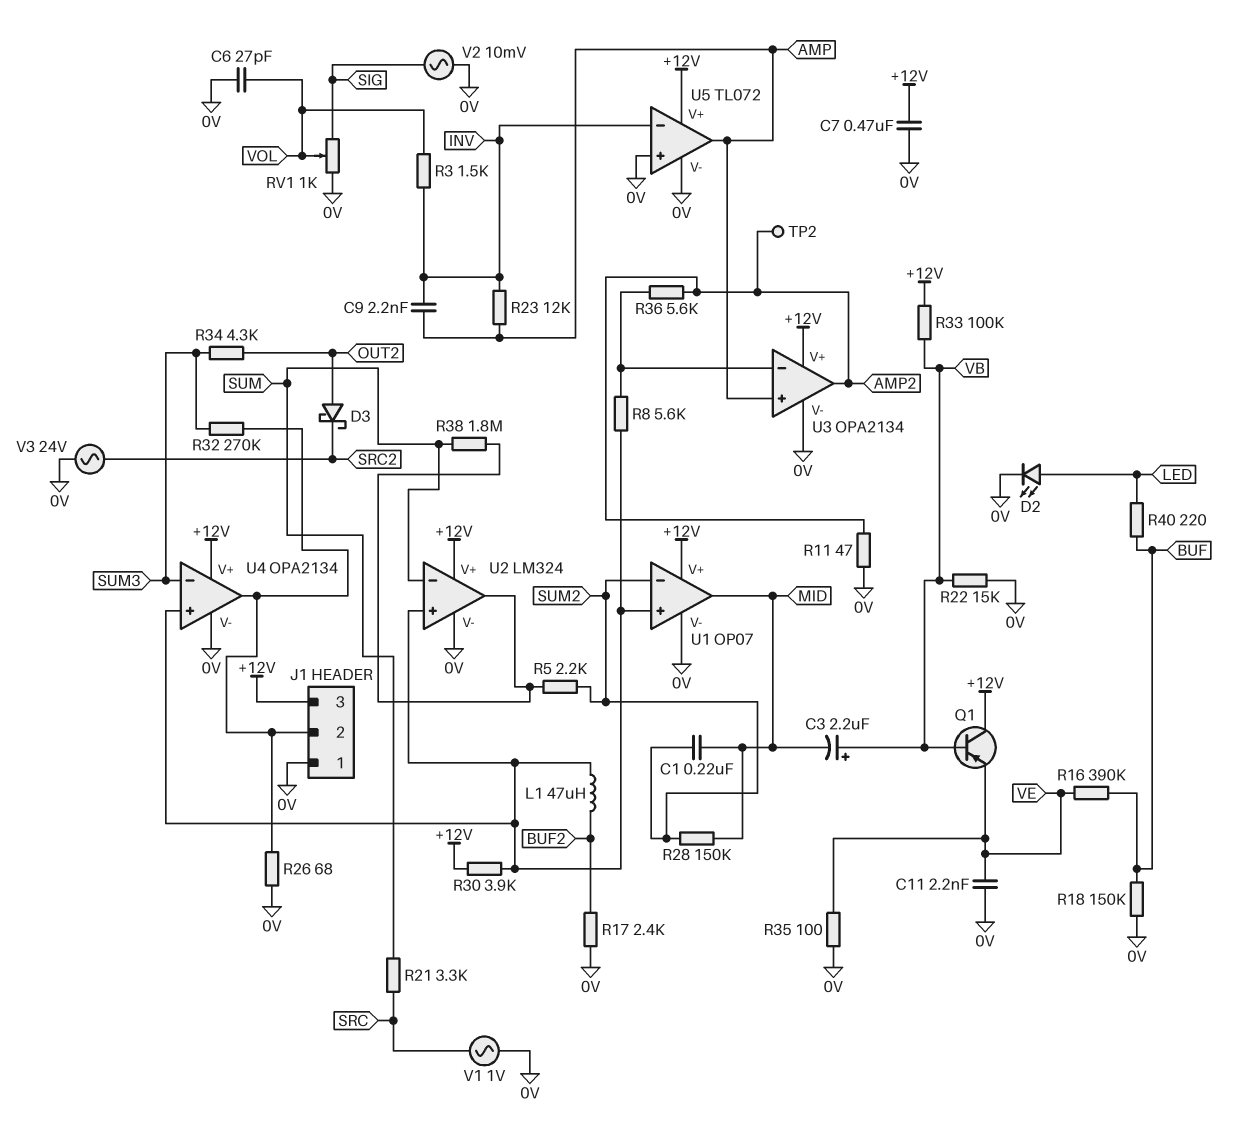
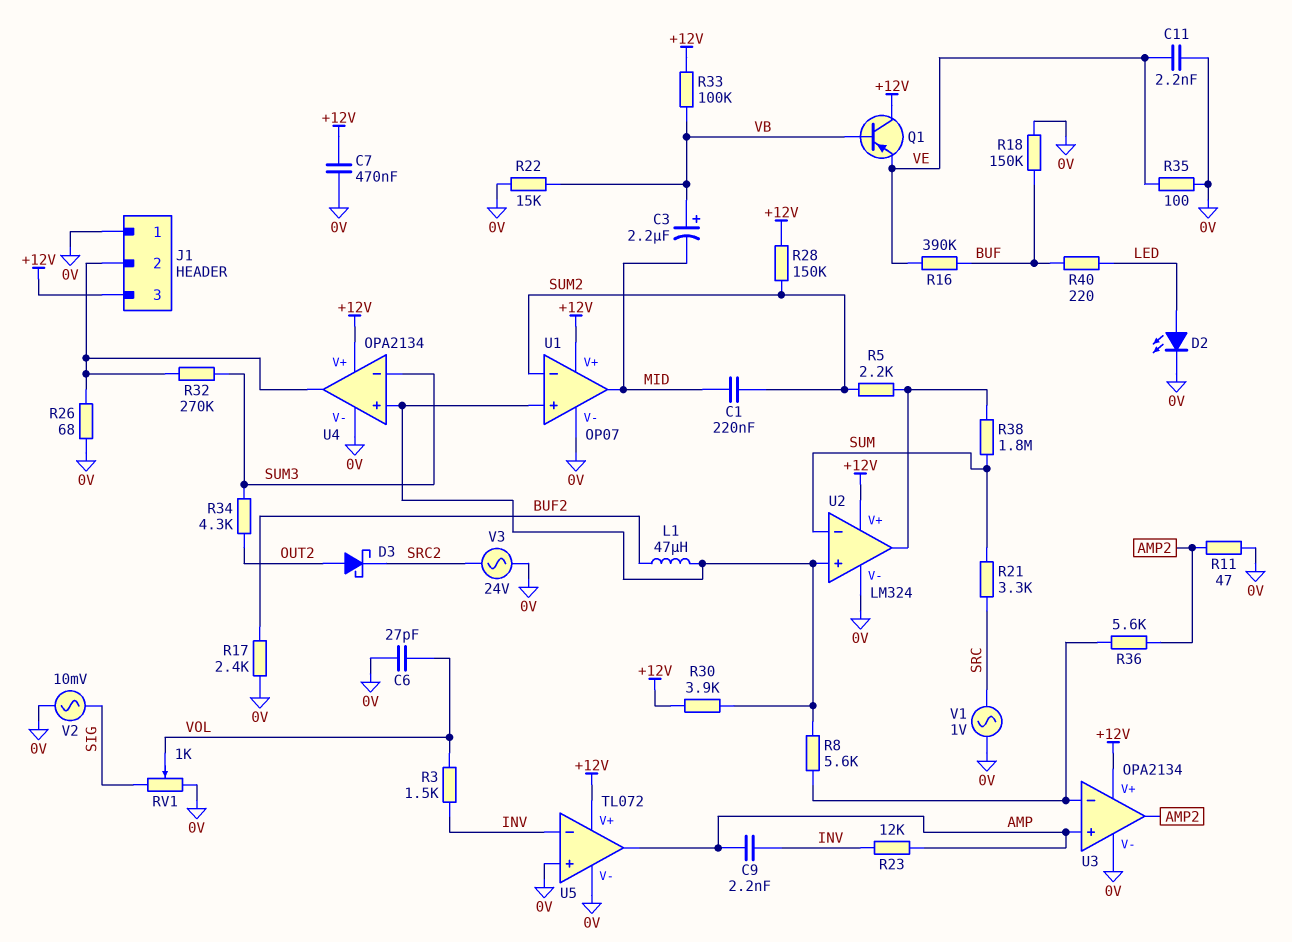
R28: 150k (MID, SUM2) -> 150k (+12V, SUM2)
TP2: test point (AMP2) -> none

